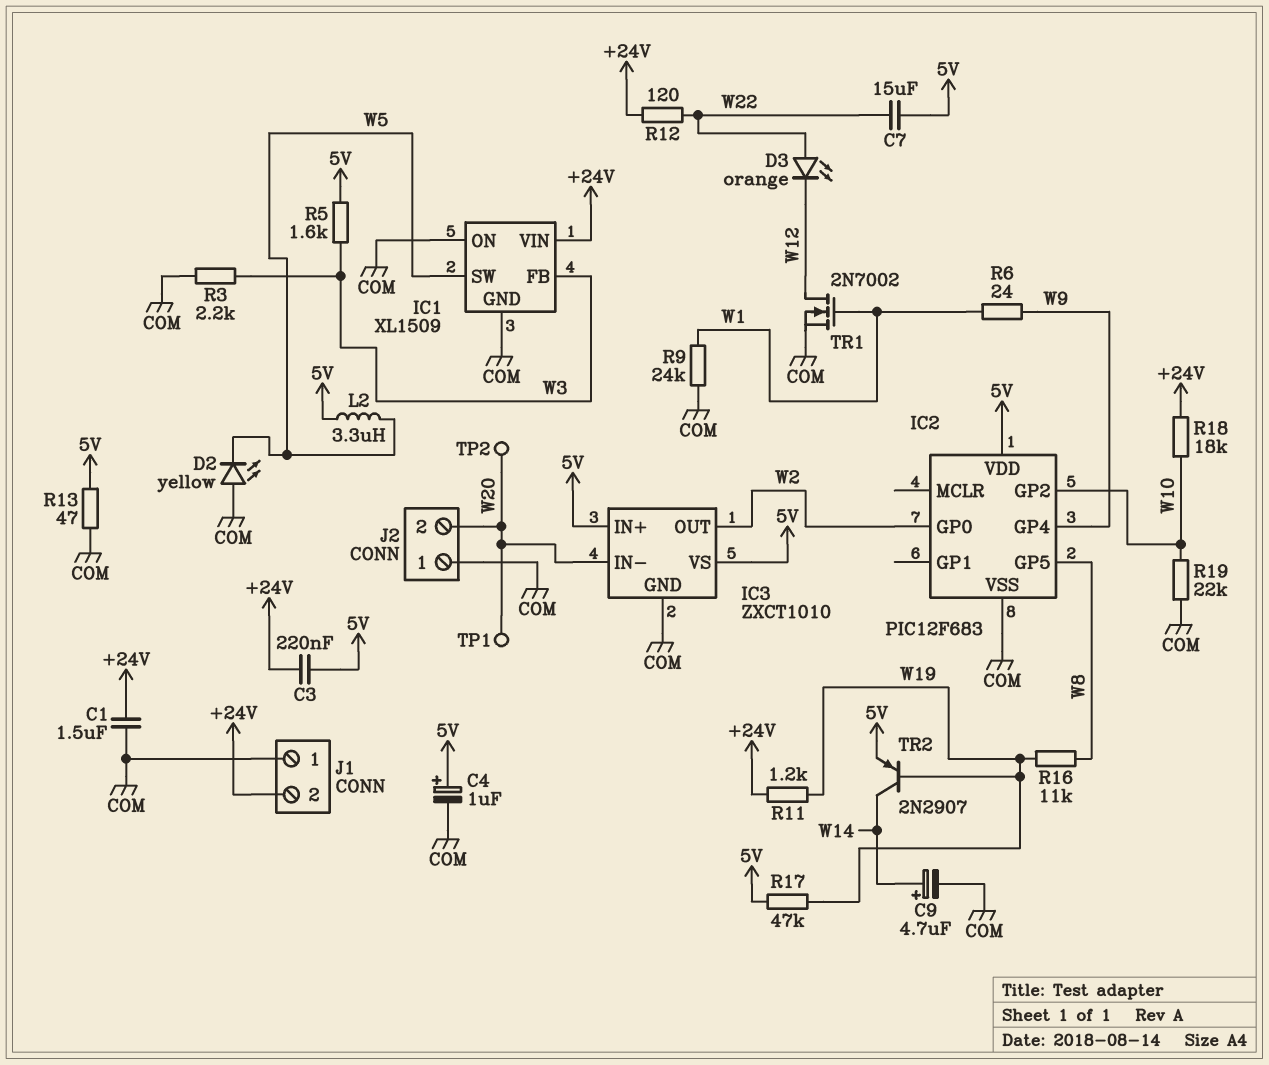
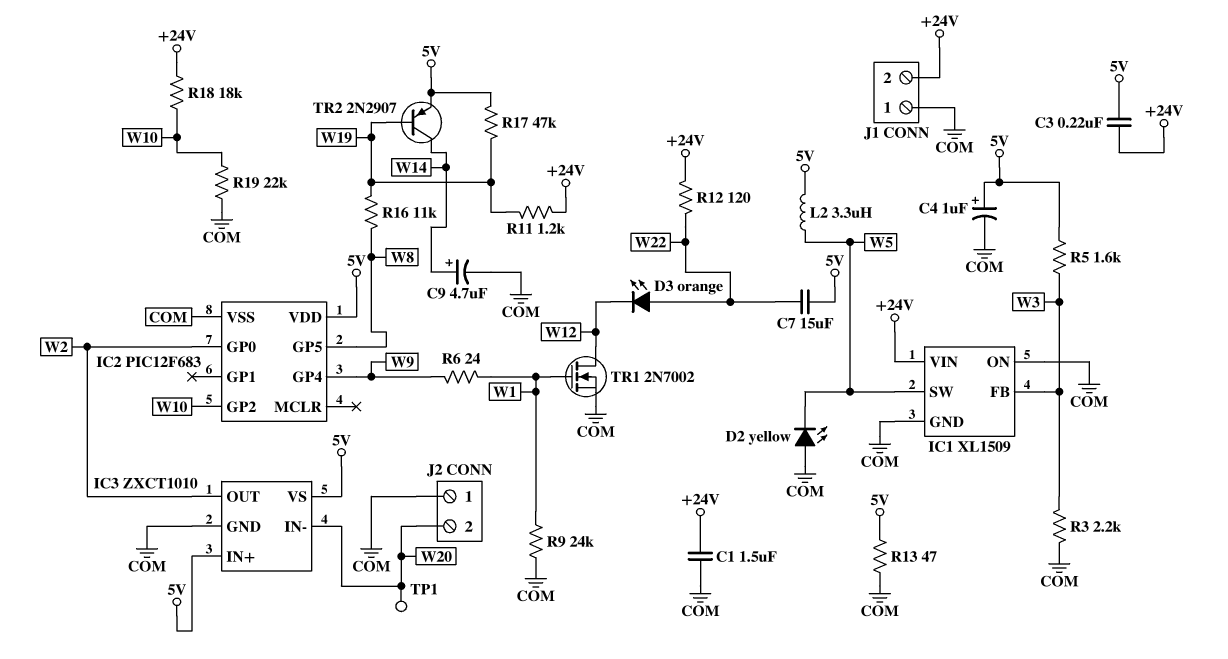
TP2: test point (W20) -> none

